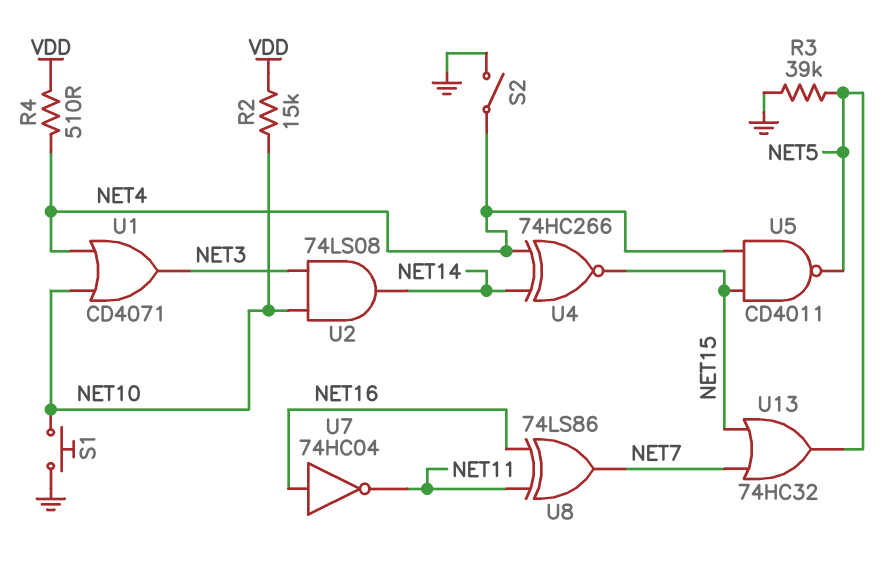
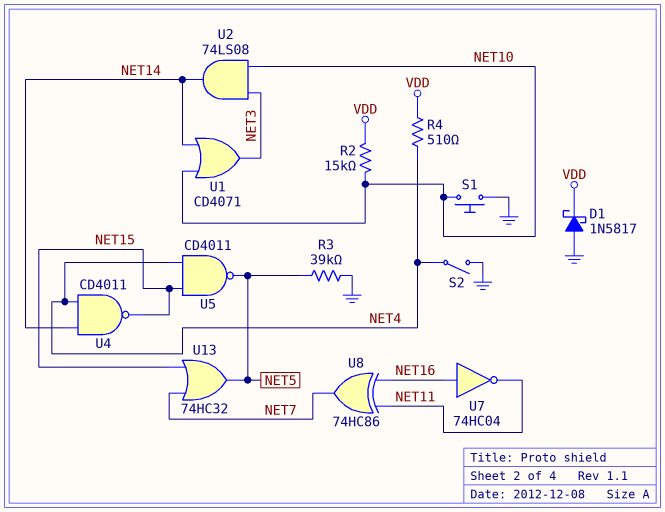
D1: none -> schottky 1N5817 (A GND, K VDD)
U1: OR CD4071 (in NET4, in NET10, out NET3) -> OR CD4071 (in NET10, in NET14, out NET3)
U4: XNOR 74HC266 (in NET4, in NET14, out NET15) -> NAND CD4011 (in NET4, in NET14, out NET15)
U8: XOR 74LS86 (in NET11, in NET16, out NET7) -> XOR 74HC86 (in NET11, in NET16, out NET7)

